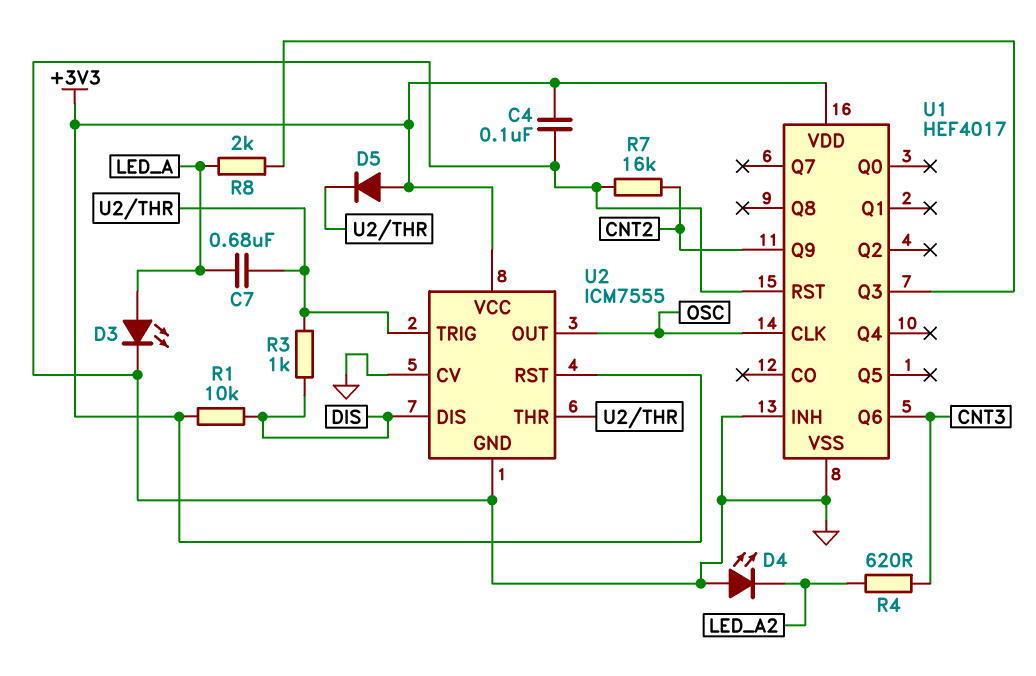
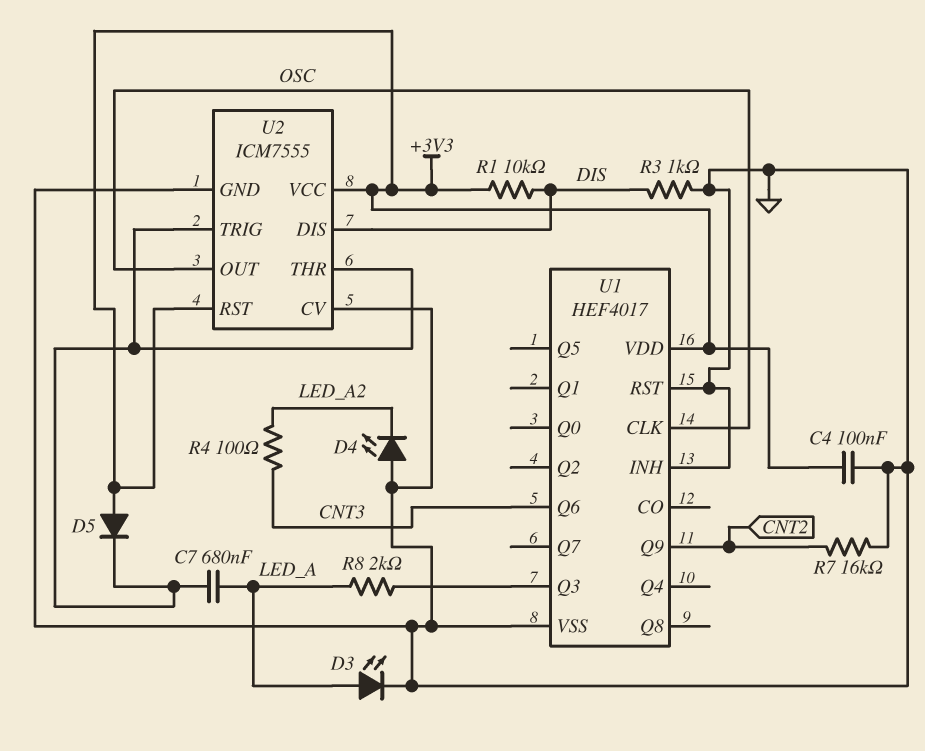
R3: 1k (DIS, U2/THR) -> 1k (DIS, GND)
R4: 620 (CNT3, LED_A2) -> 100 (CNT3, LED_A2)

